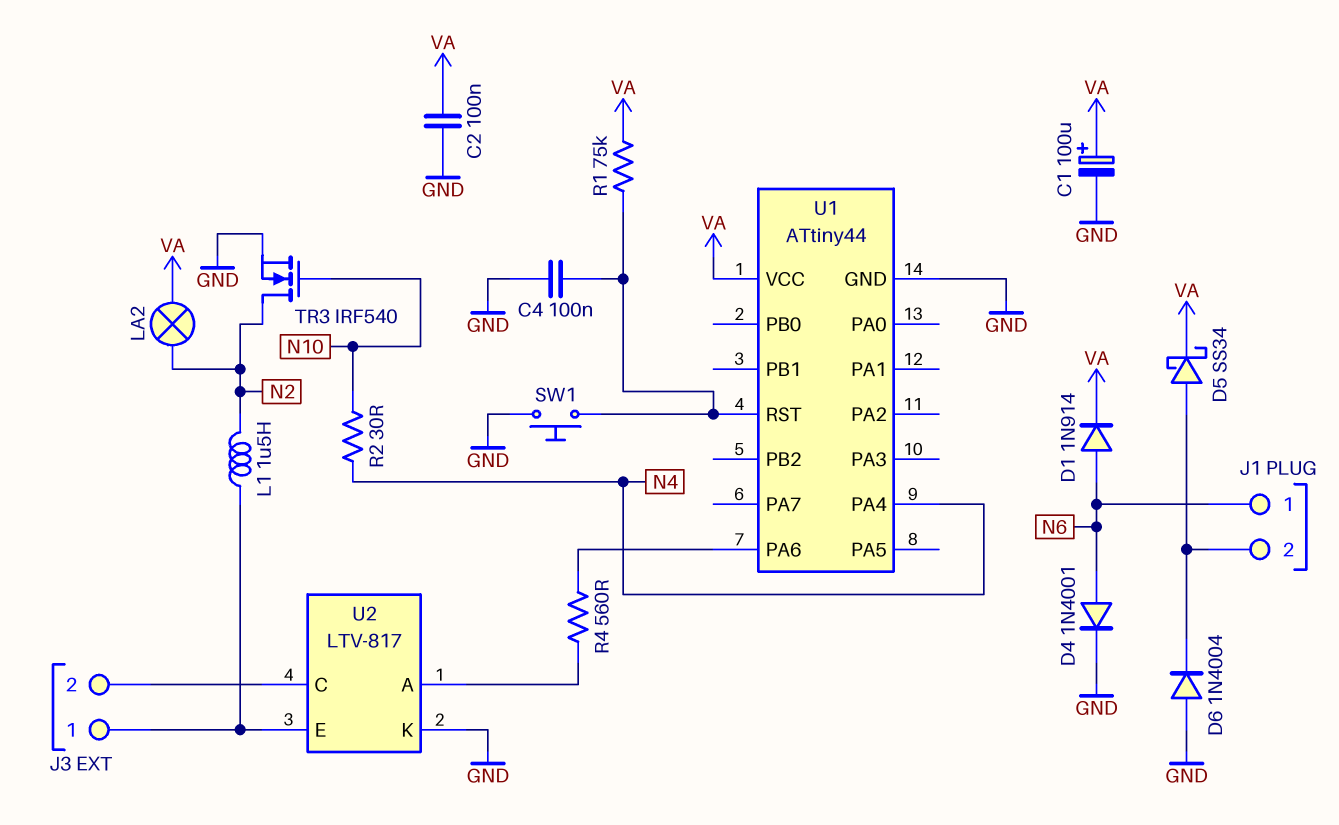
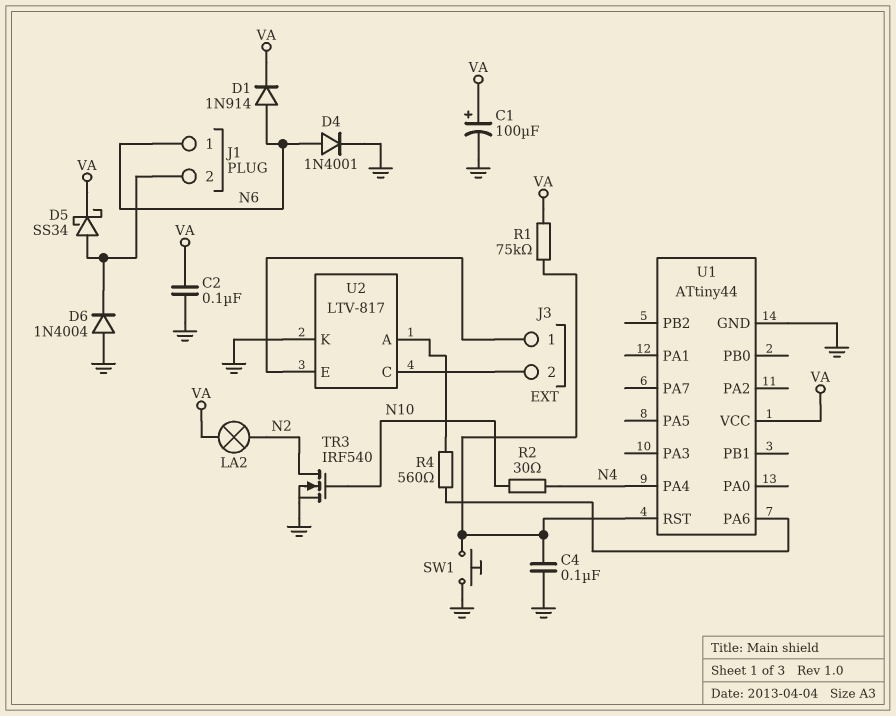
L1: 1.5uH (J3/1, N2) -> none

